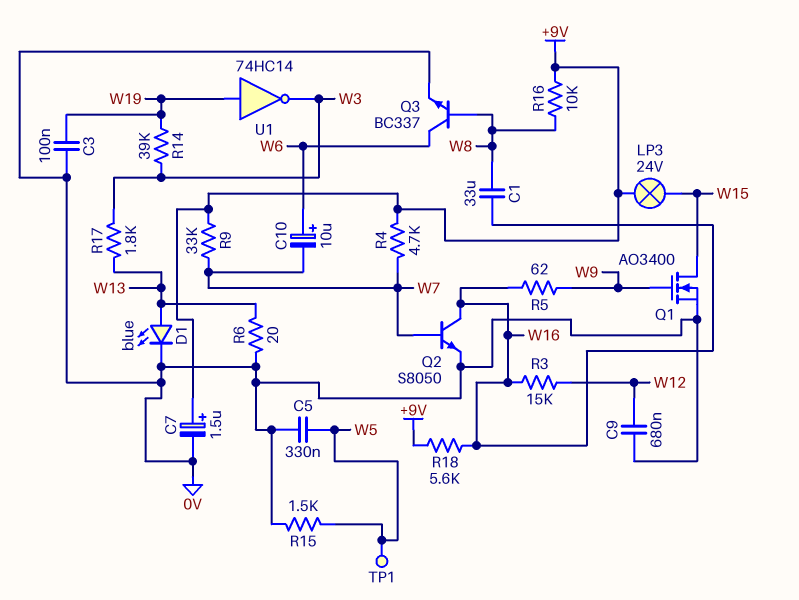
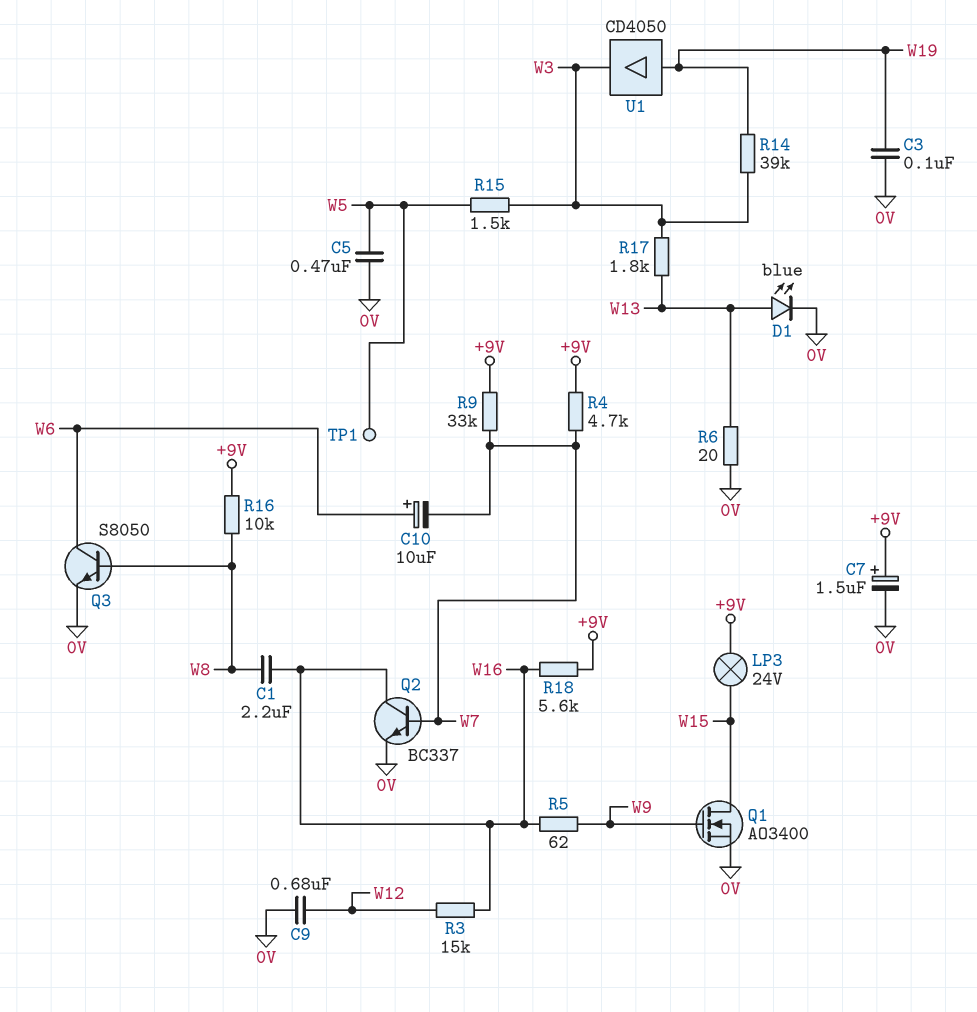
C1: 33uF (W8, W16) -> 2.2uF (W8, W16)
C5: 330nF (0V, W5) -> 470nF (0V, W5)
Q2: NPN S8050 (B W7, C W16, E 0V) -> NPN BC337 (B W7, C W16, E 0V)
Q3: NPN BC337 (B W8, C W6, E 0V) -> NPN S8050 (B W8, C W6, E 0V)
R15: 1.5k (0V, W5) -> 1.5k (W3, W5)
U1: NOT 74HC14 (in W19, out W3) -> buffer CD4050 (in W19, out W3)

